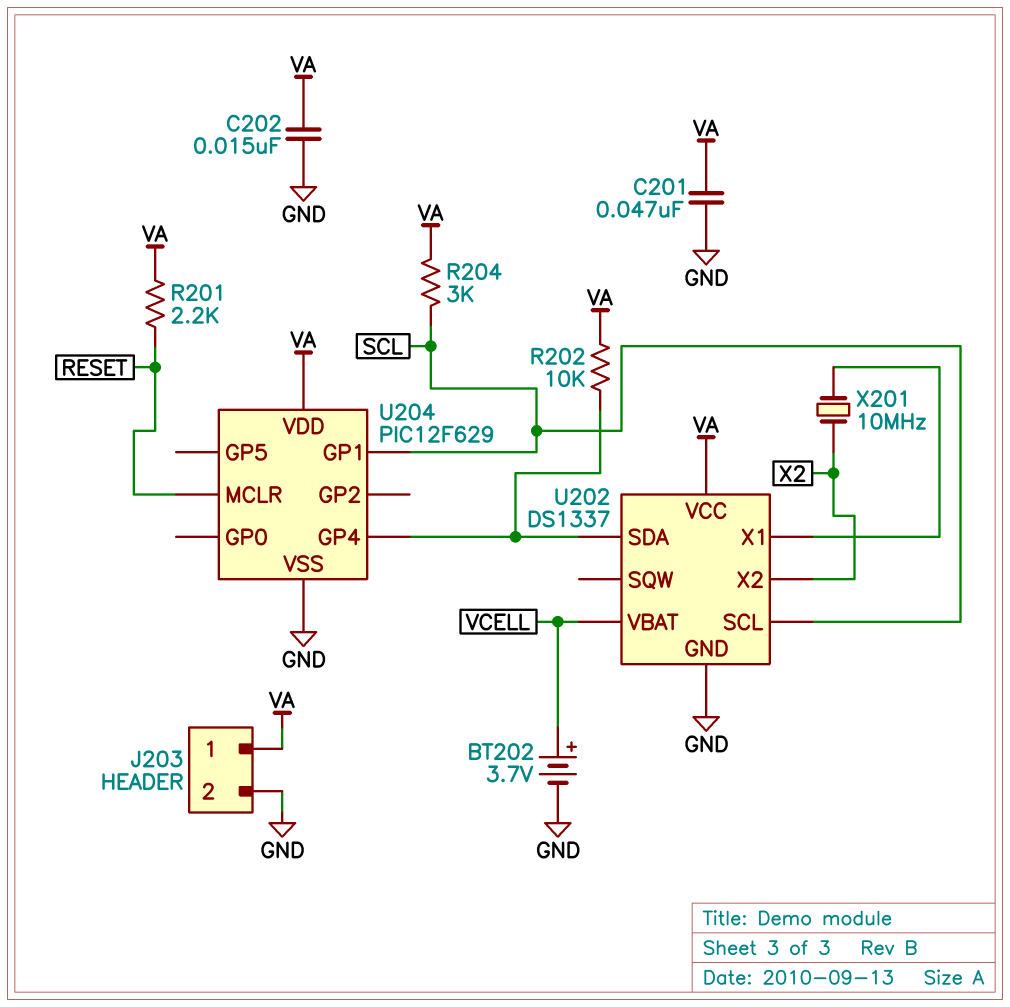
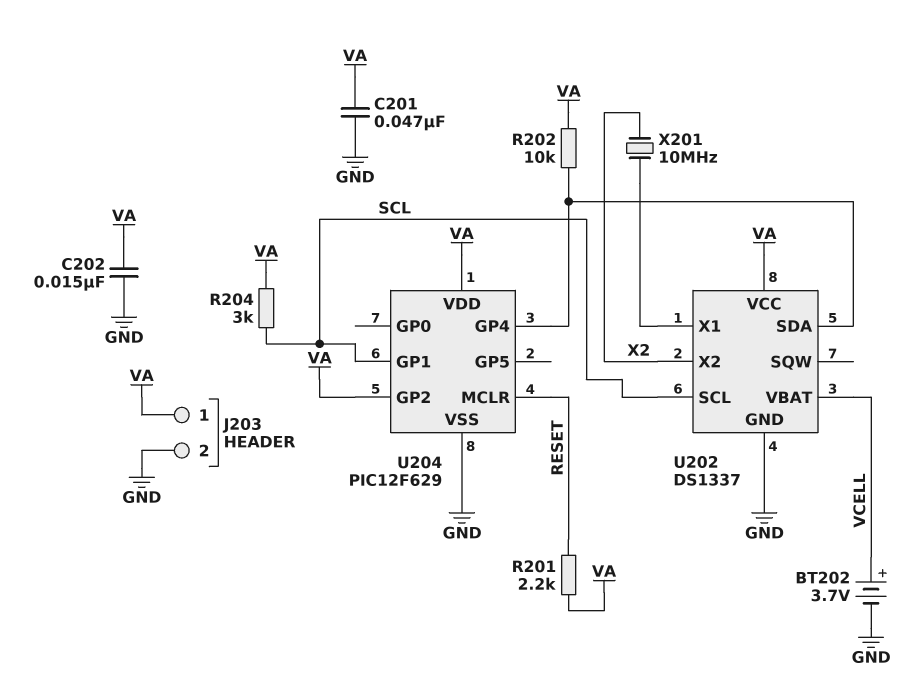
U204 pin GP2: none -> VA

